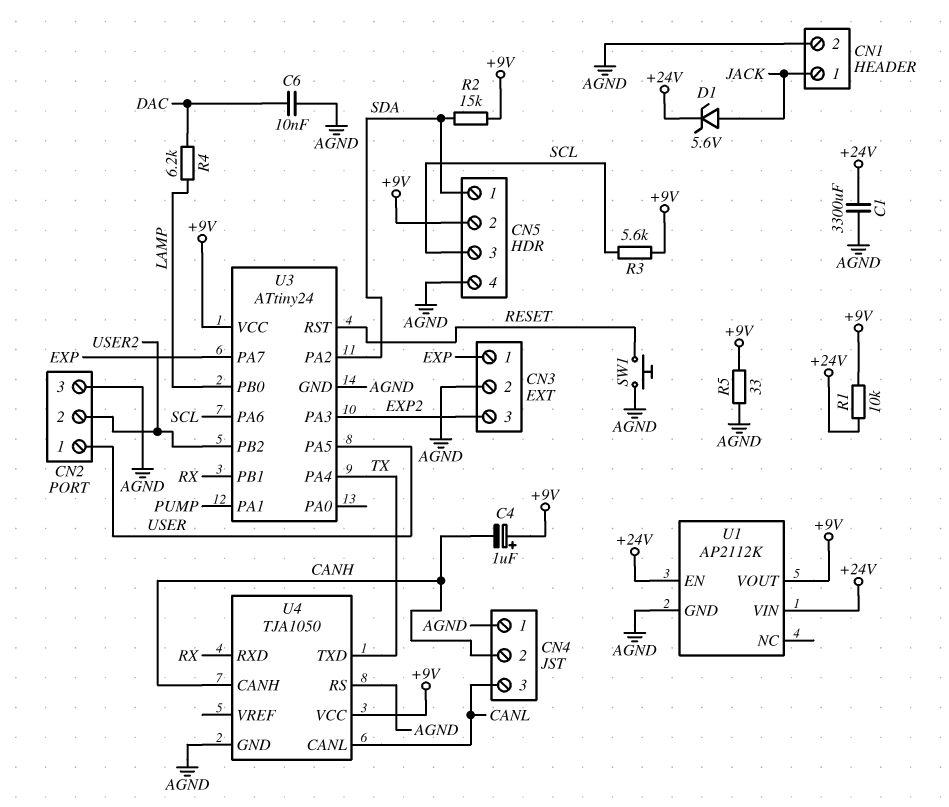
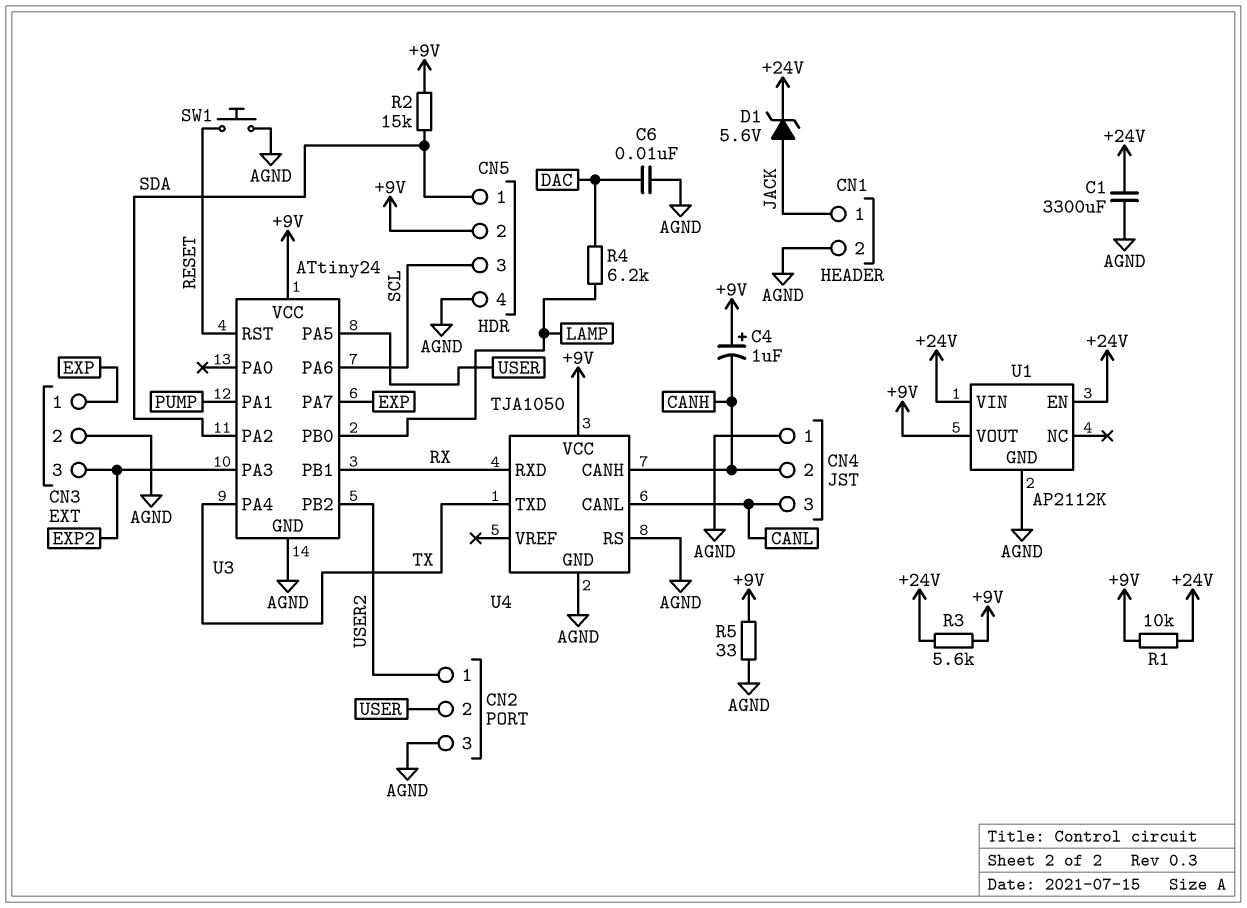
CN2 pin 1: USER -> USER2
CN2 pin 2: USER2 -> USER
R3: 5.6k (+9V, SCL) -> 5.6k (+9V, +24V)

